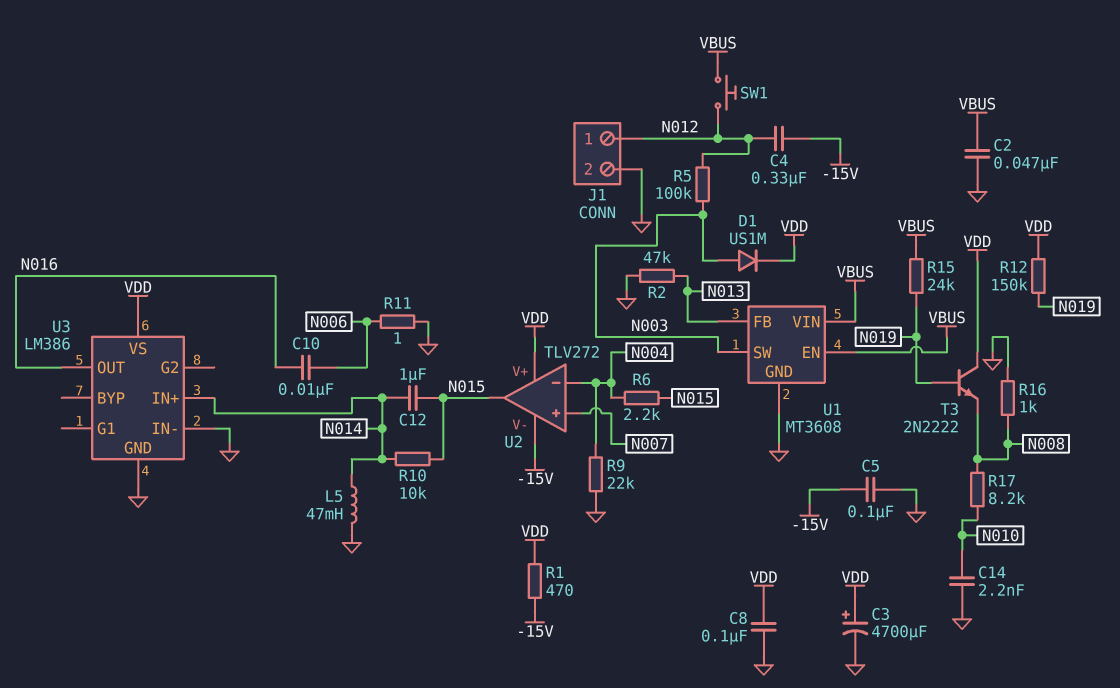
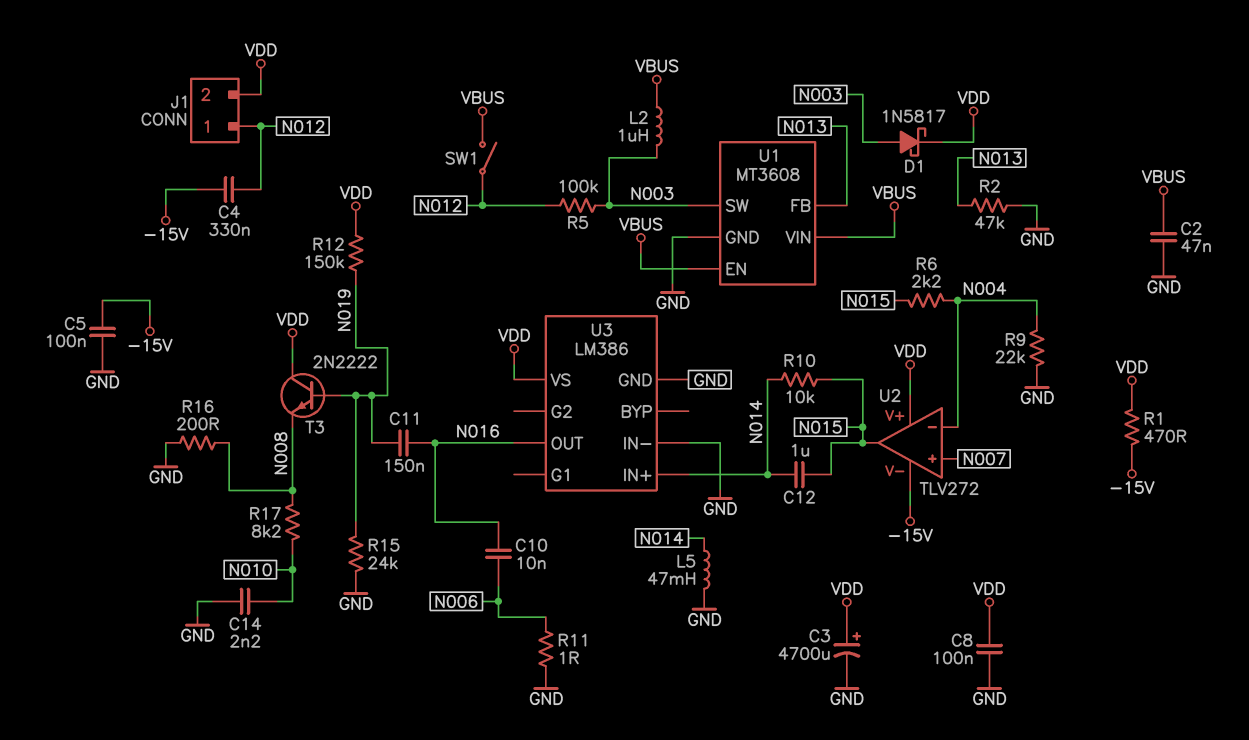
C11: none -> 150nF (N016, N019)
D1: diode US1M (A N003, K VDD) -> schottky 1N5817 (A N003, K VDD)
J1 pin 2: GND -> VDD
L2: none -> 1uH (N003, VBUS)
R15: 24k (N019, VBUS) -> 24k (GND, N019)
R16: 1k (GND, N008) -> 200 (GND, N008)
SW1: button (N012, VBUS) -> switch (N012, VBUS)

